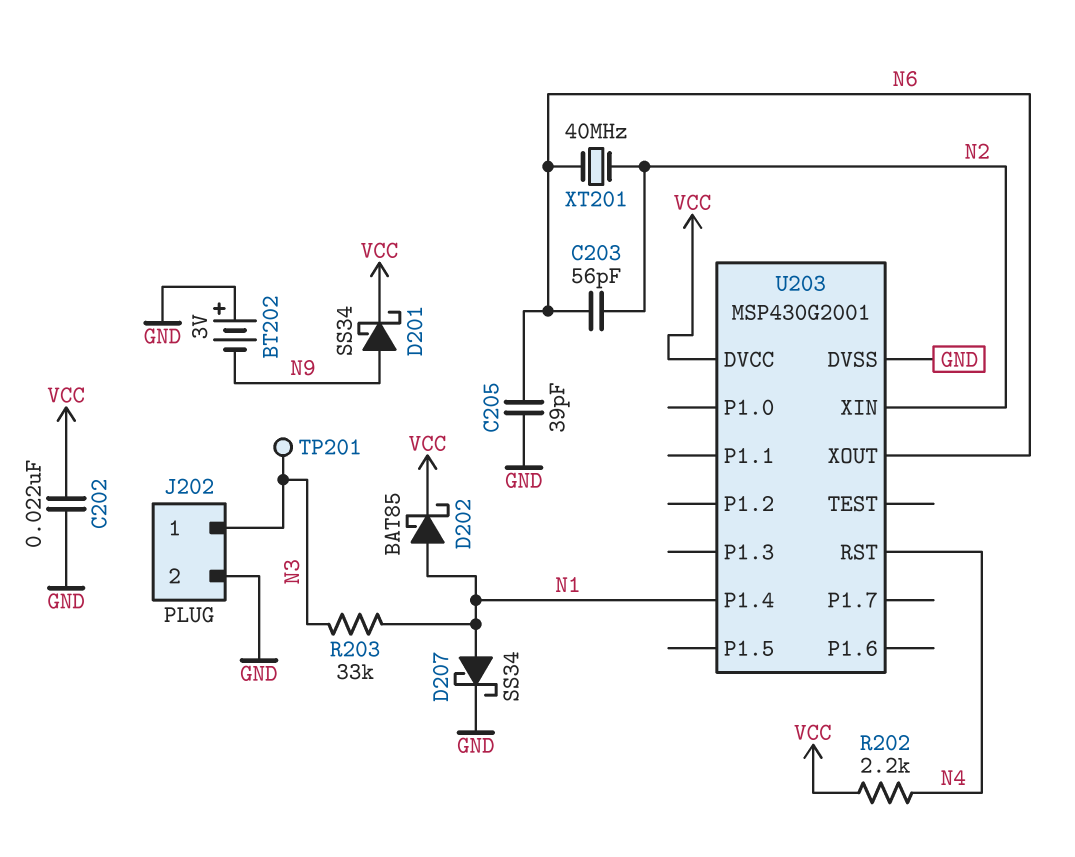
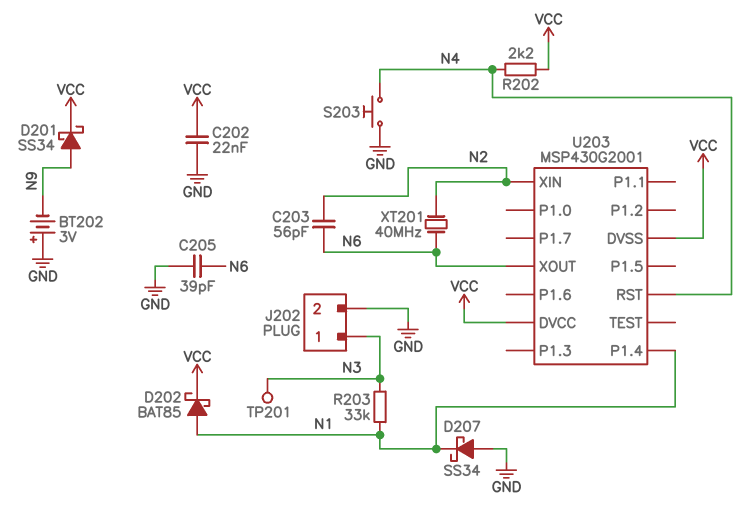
D207: schottky SS34 (A N1, K GND) -> schottky SS34 (A GND, K N1)
S203: none -> button (GND, N4)
U203 pin DVSS: GND -> VCC

